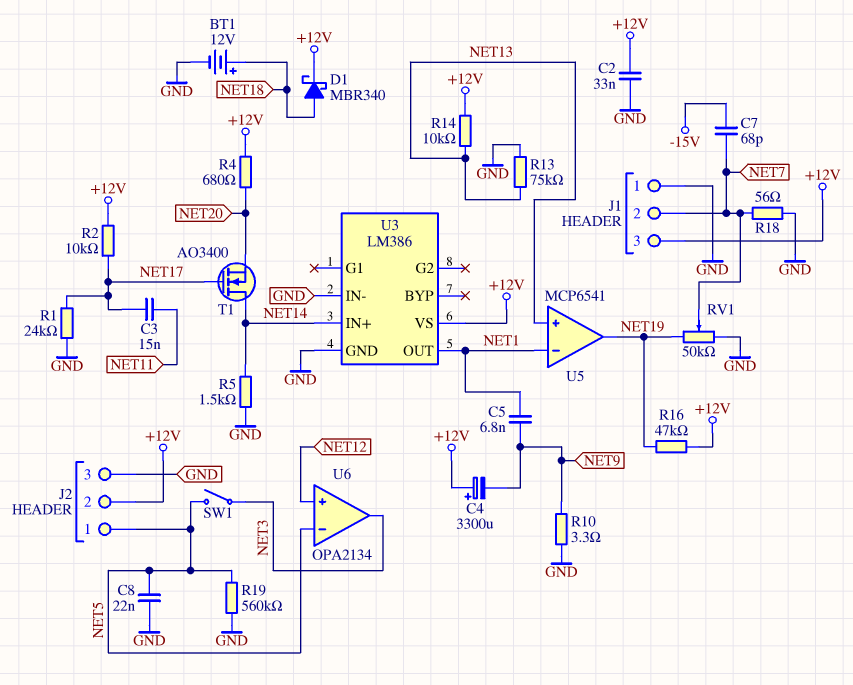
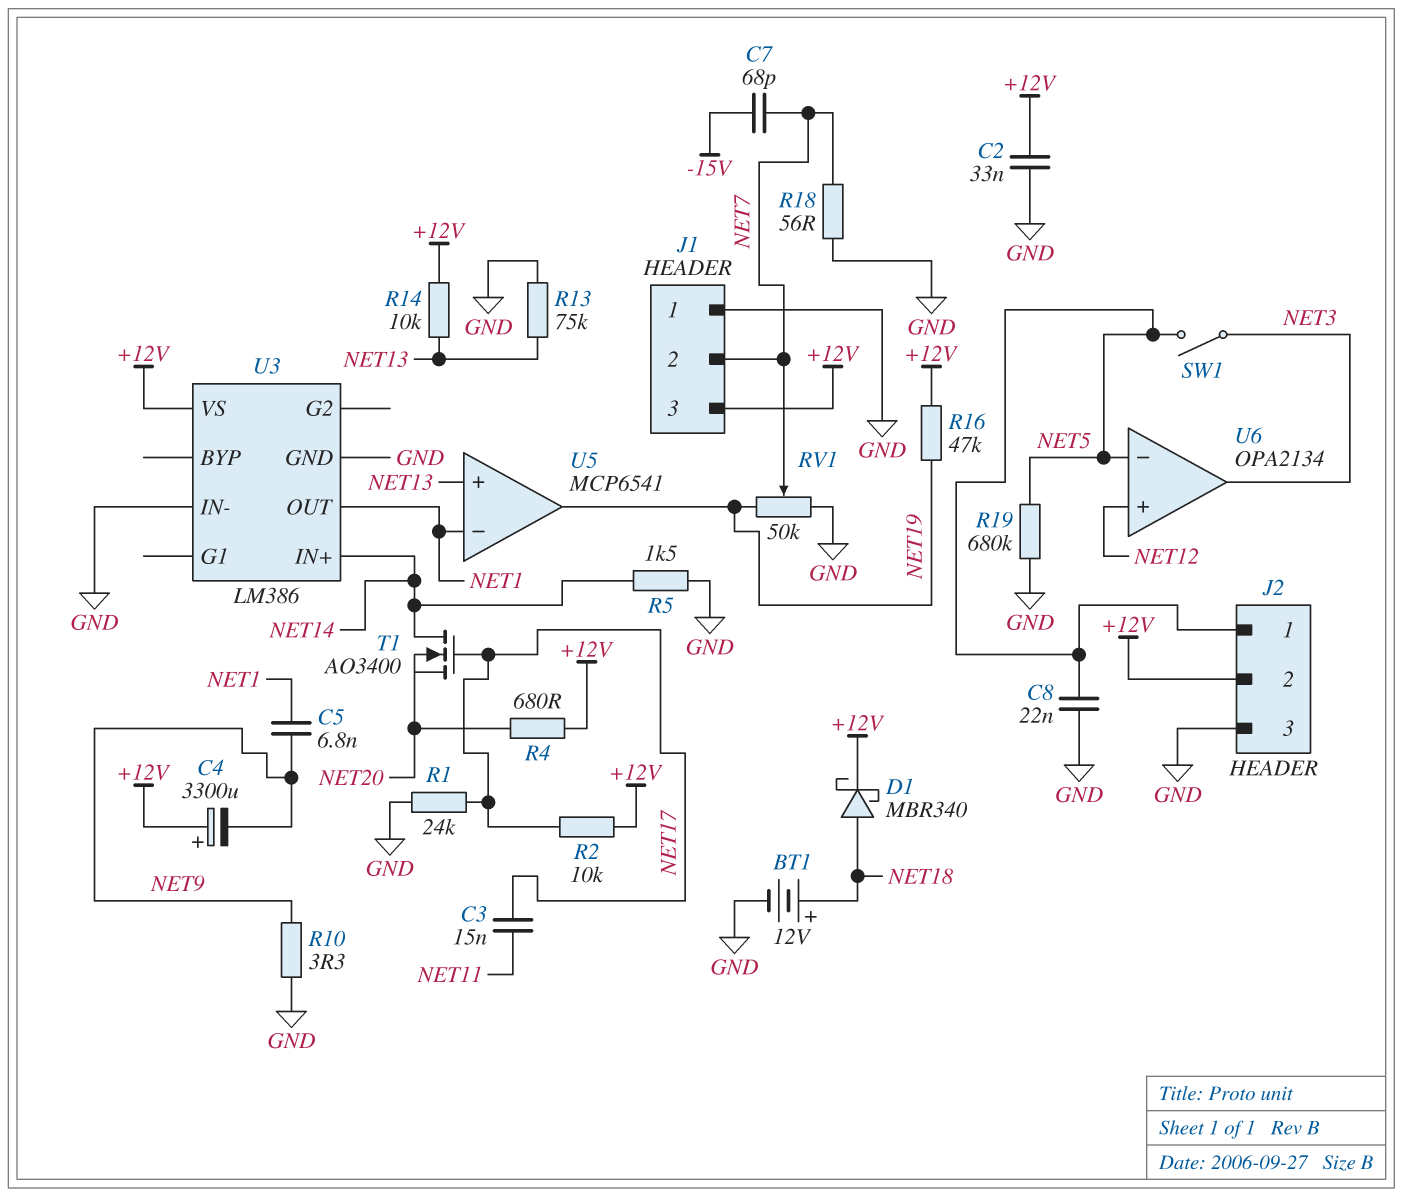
R19: 560k (GND, NET5) -> 680k (GND, NET5)

